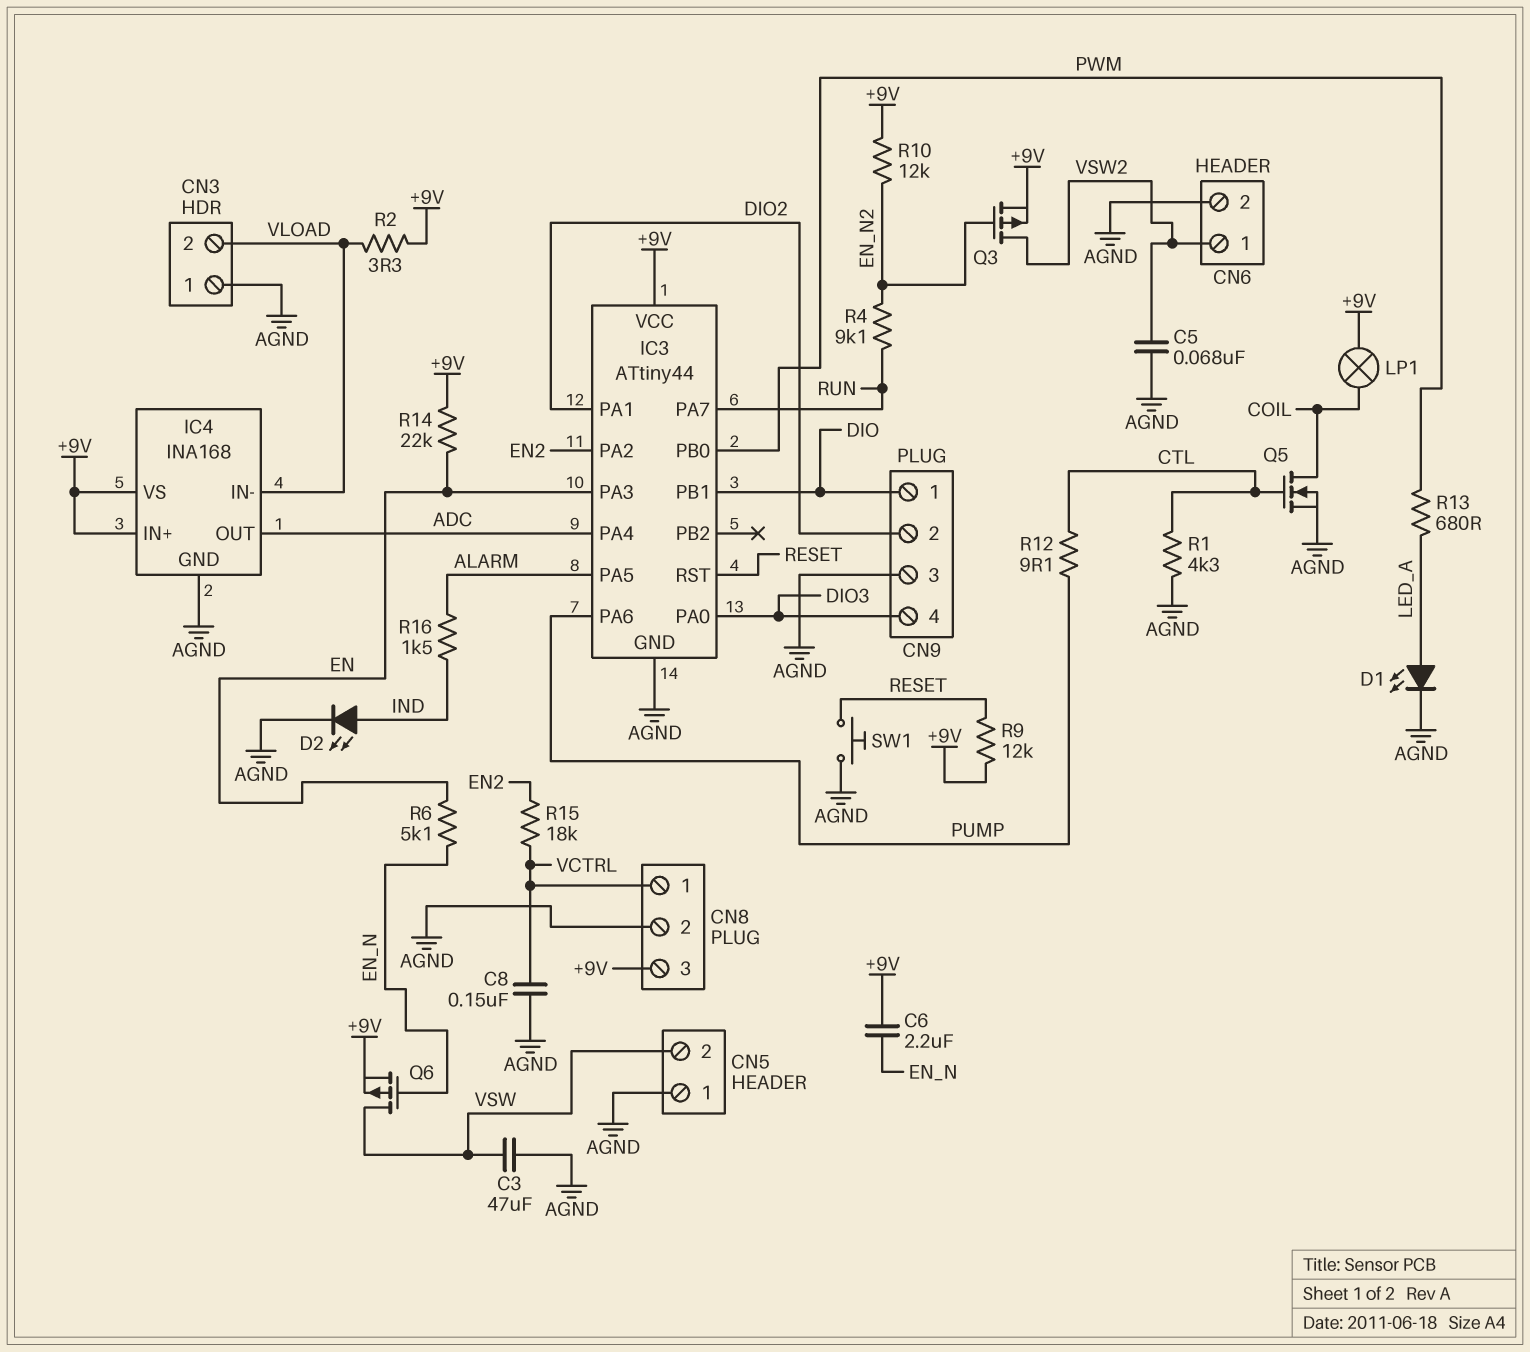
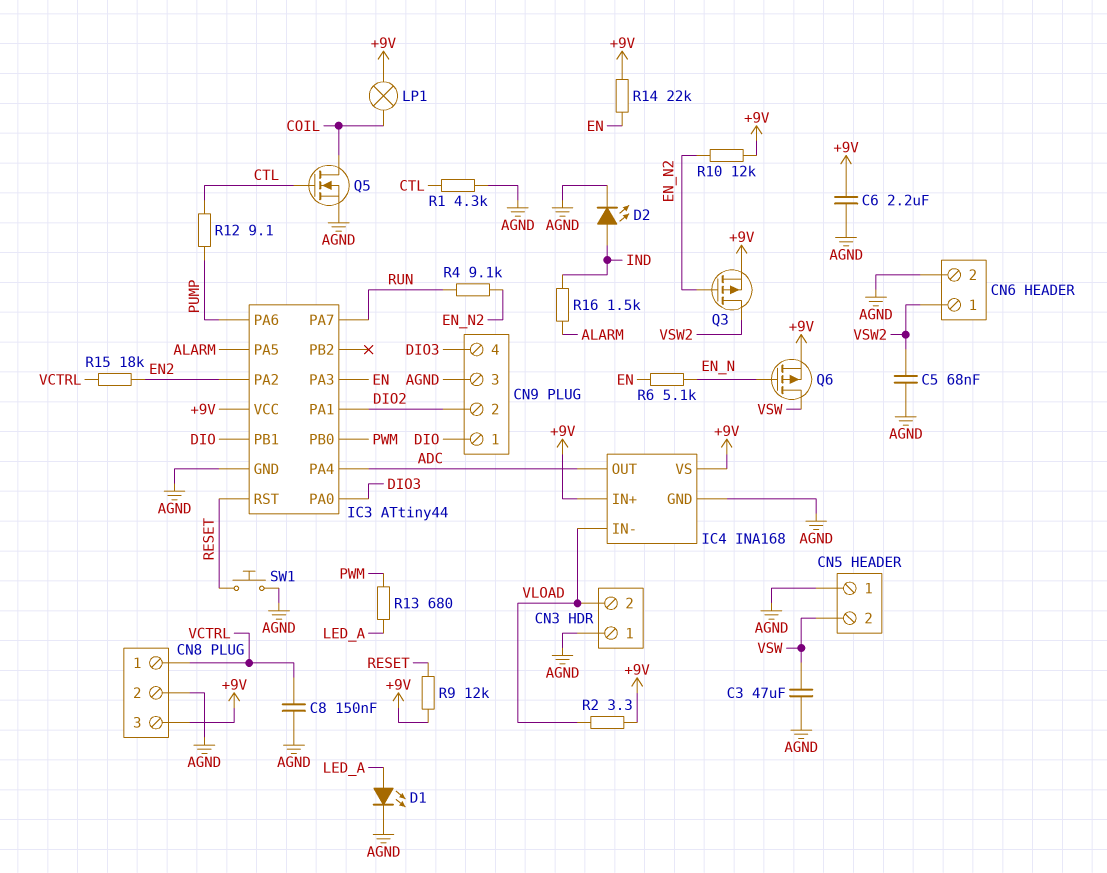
C6: 2.2uF (+9V, EN_N) -> 2.2uF (+9V, AGND)

